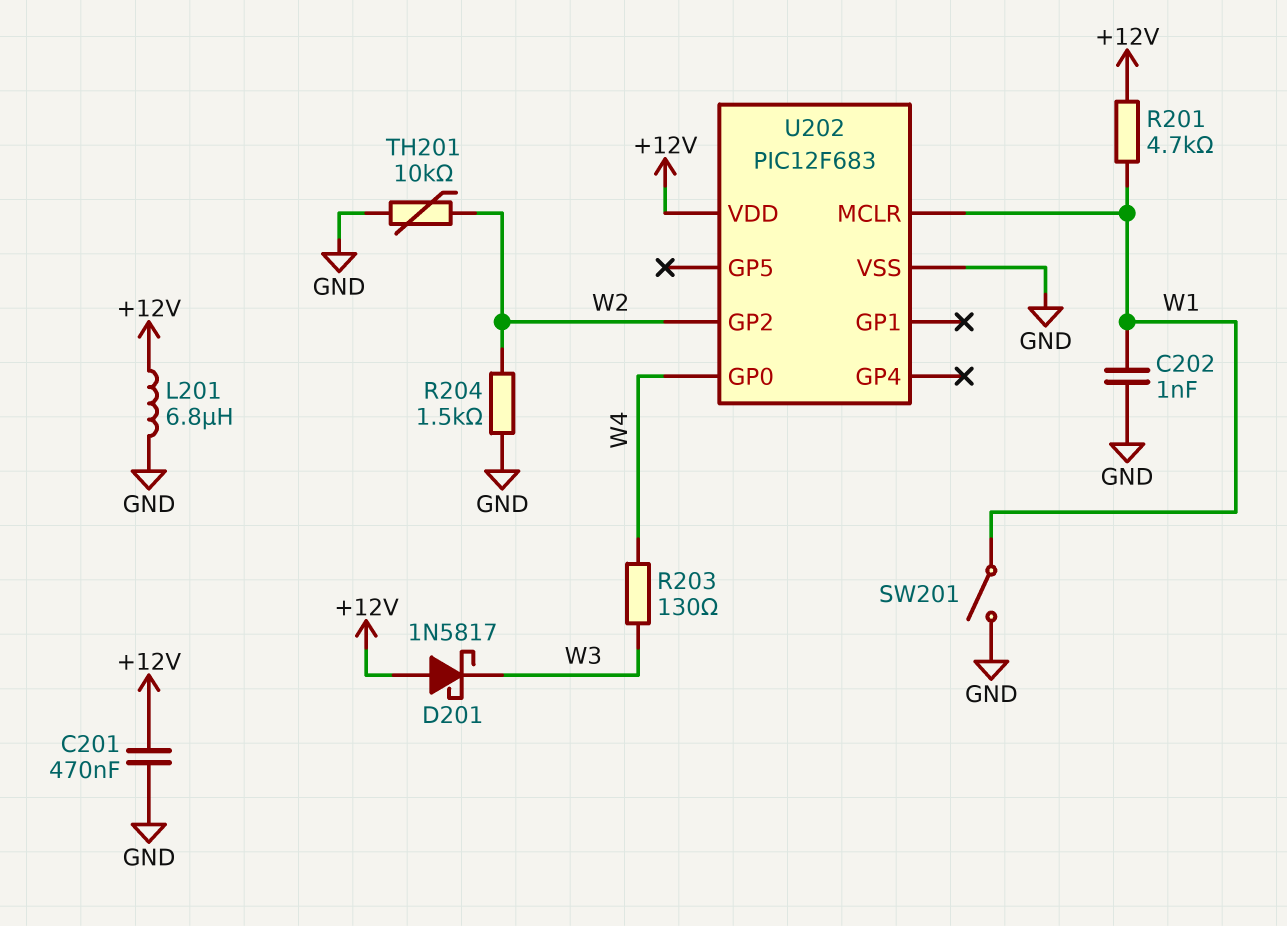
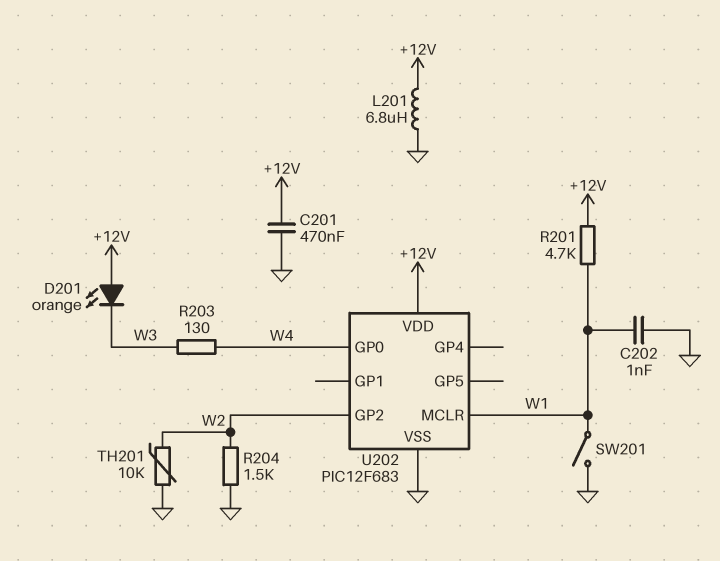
D201: schottky 1N5817 (A +12V, K W3) -> LED orange (A +12V, K W3)

